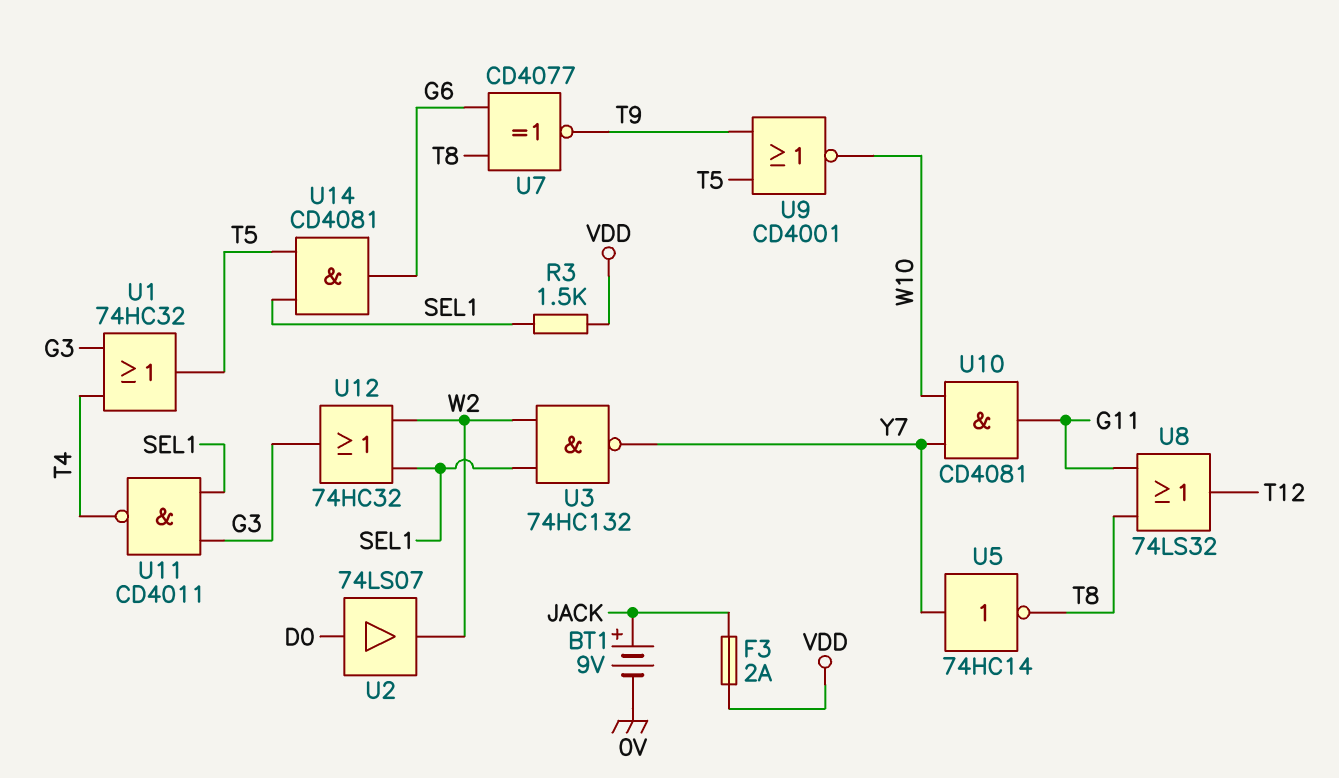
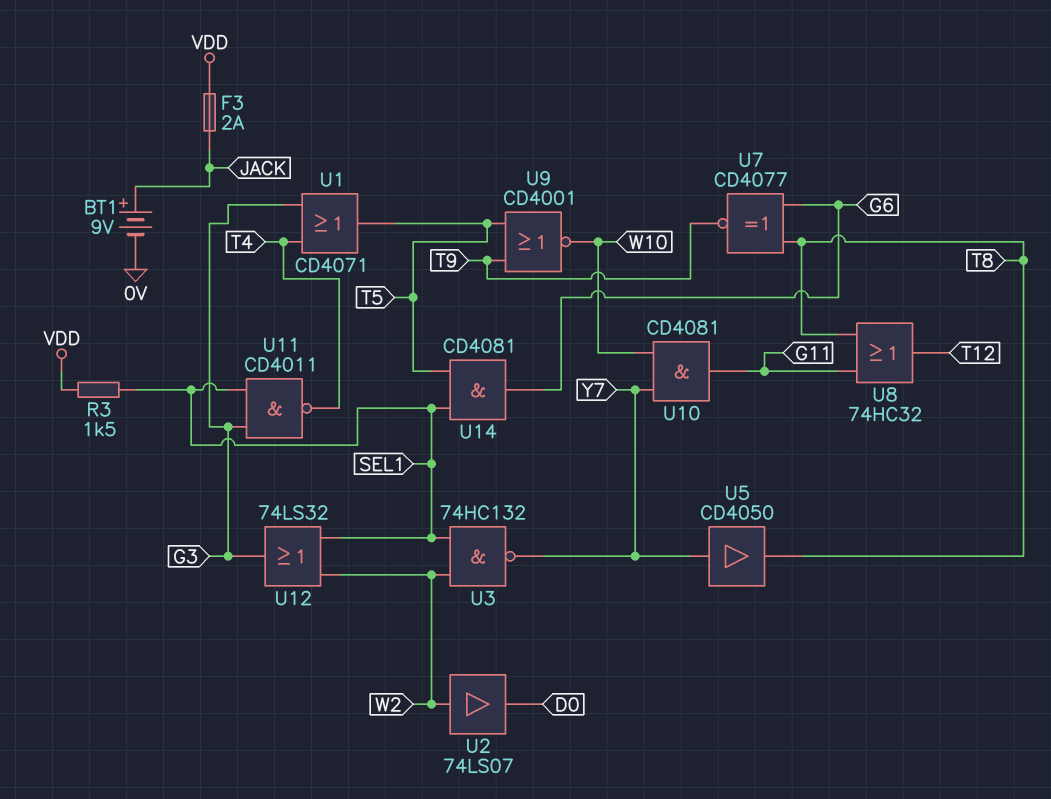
U1: OR 74HC32 (in G3, in T4, out T5) -> OR CD4071 (in G3, in T4, out T5)
U2: buffer 74LS07 (in D0, out W2) -> buffer 74LS07 (in W2, out D0)
U5: NOT 74HC14 (in Y7, out T8) -> buffer CD4050 (in Y7, out T8)
U8: OR 74LS32 (in G11, in T8, out T12) -> OR 74HC32 (in G11, in T8, out T12)
U12: OR 74HC32 (in SEL1, in W2, out G3) -> OR 74LS32 (in SEL1, in W2, out G3)

